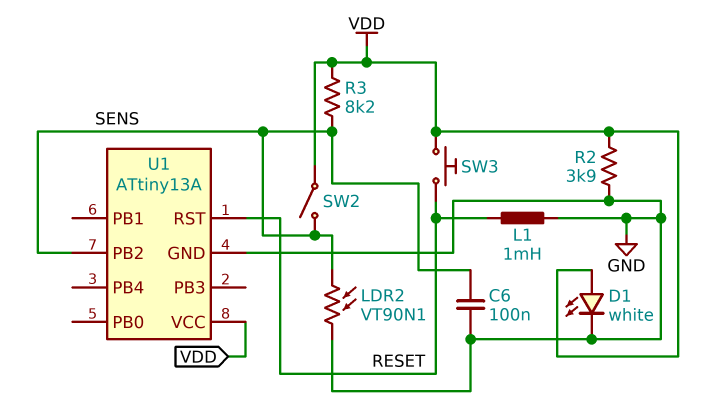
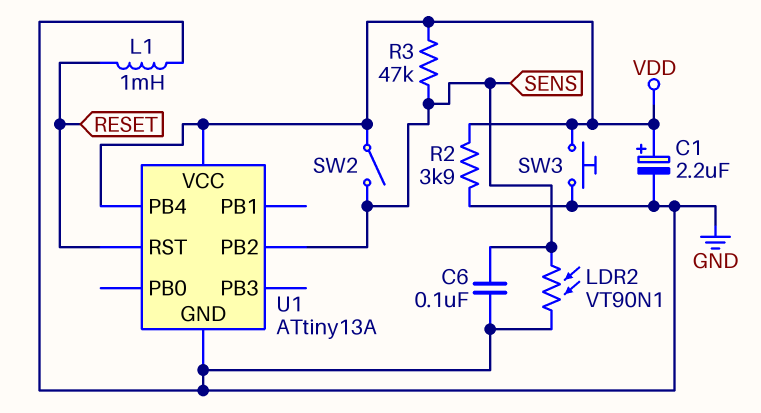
C1: none -> 2.2uF (plus VDD, minus GND)
D1: LED white (A VDD, K GND) -> none
R3: 8.2k (SENS, VDD) -> 47k (SENS, VDD)
SW3: button (RESET, VDD) -> button (GND, VDD)
U1 pin PB4: none -> VDD

